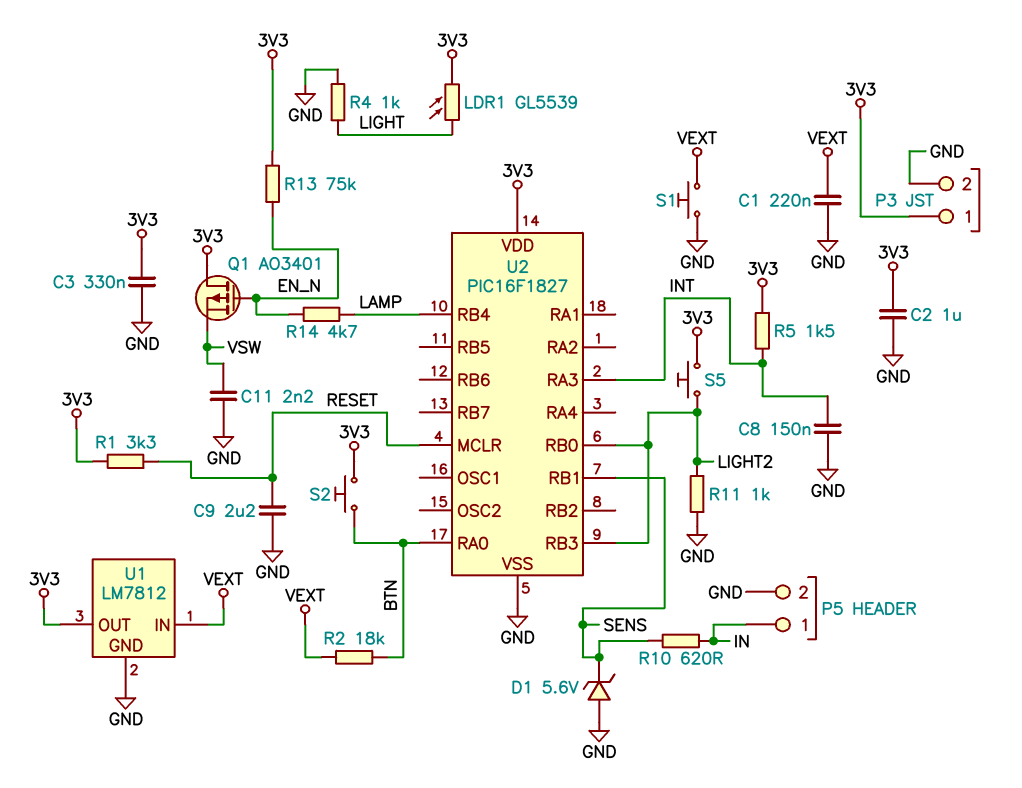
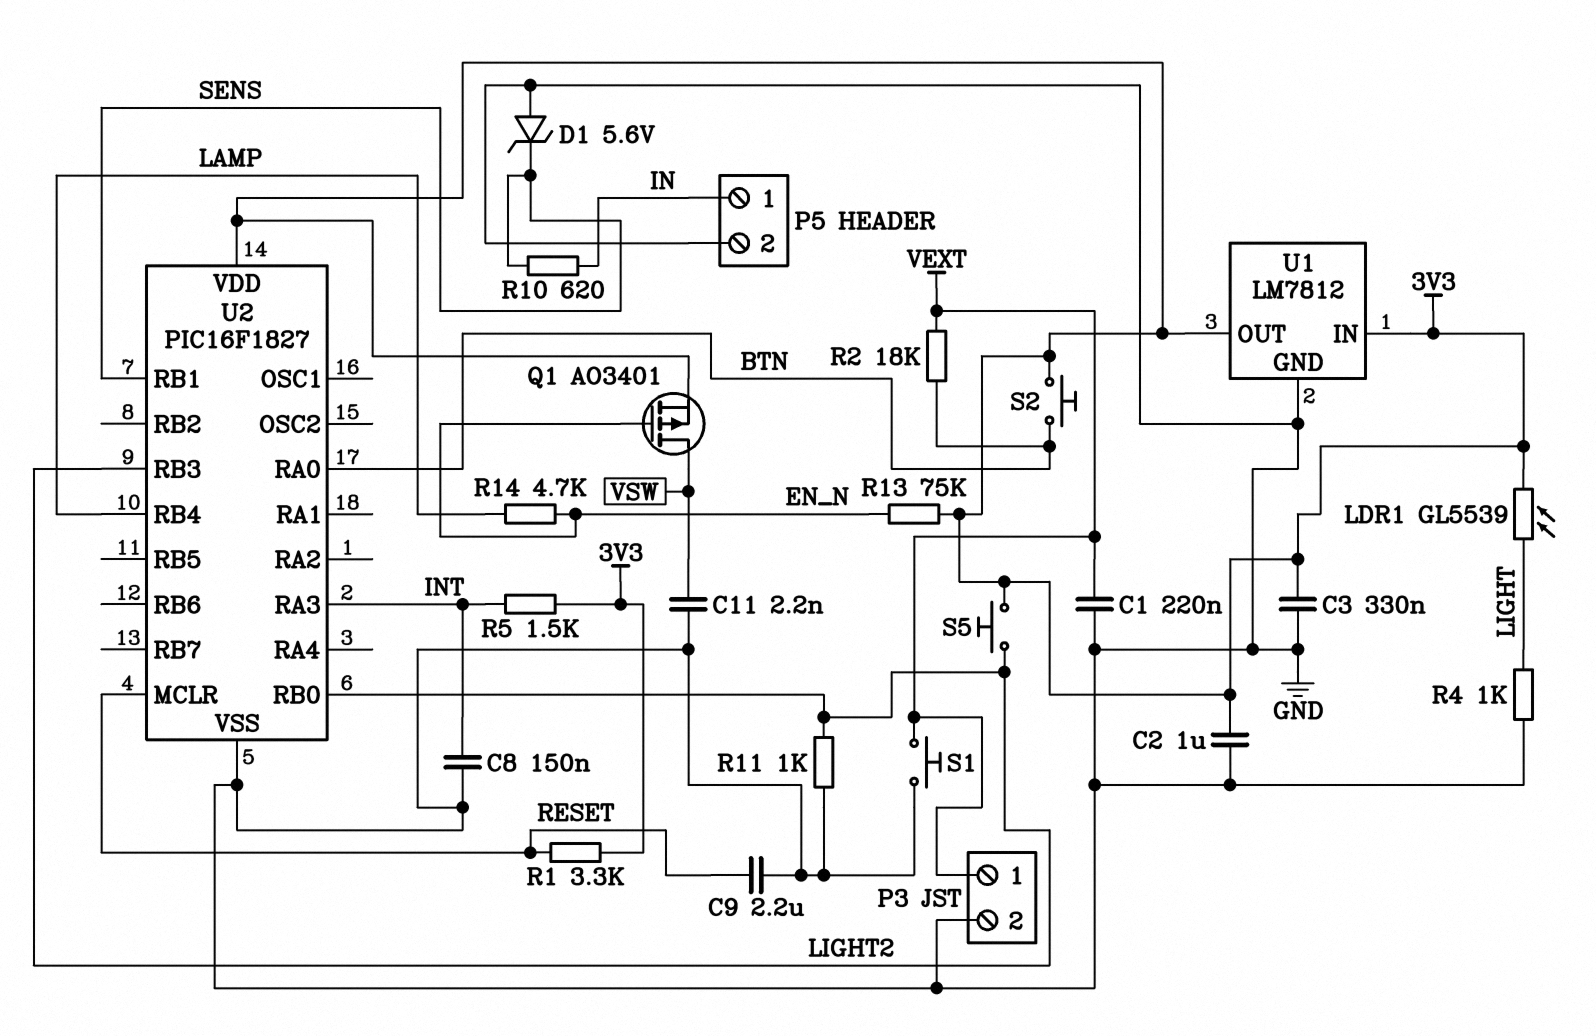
P3 pin 1: 3V3 -> VEXT
Q1: PMOS AO3401 (G EN_N, D 3V3, S VSW) -> PMOS AO3401 (G EN_N, D VSW, S 3V3)
U1 pin IN: VEXT -> 3V3

